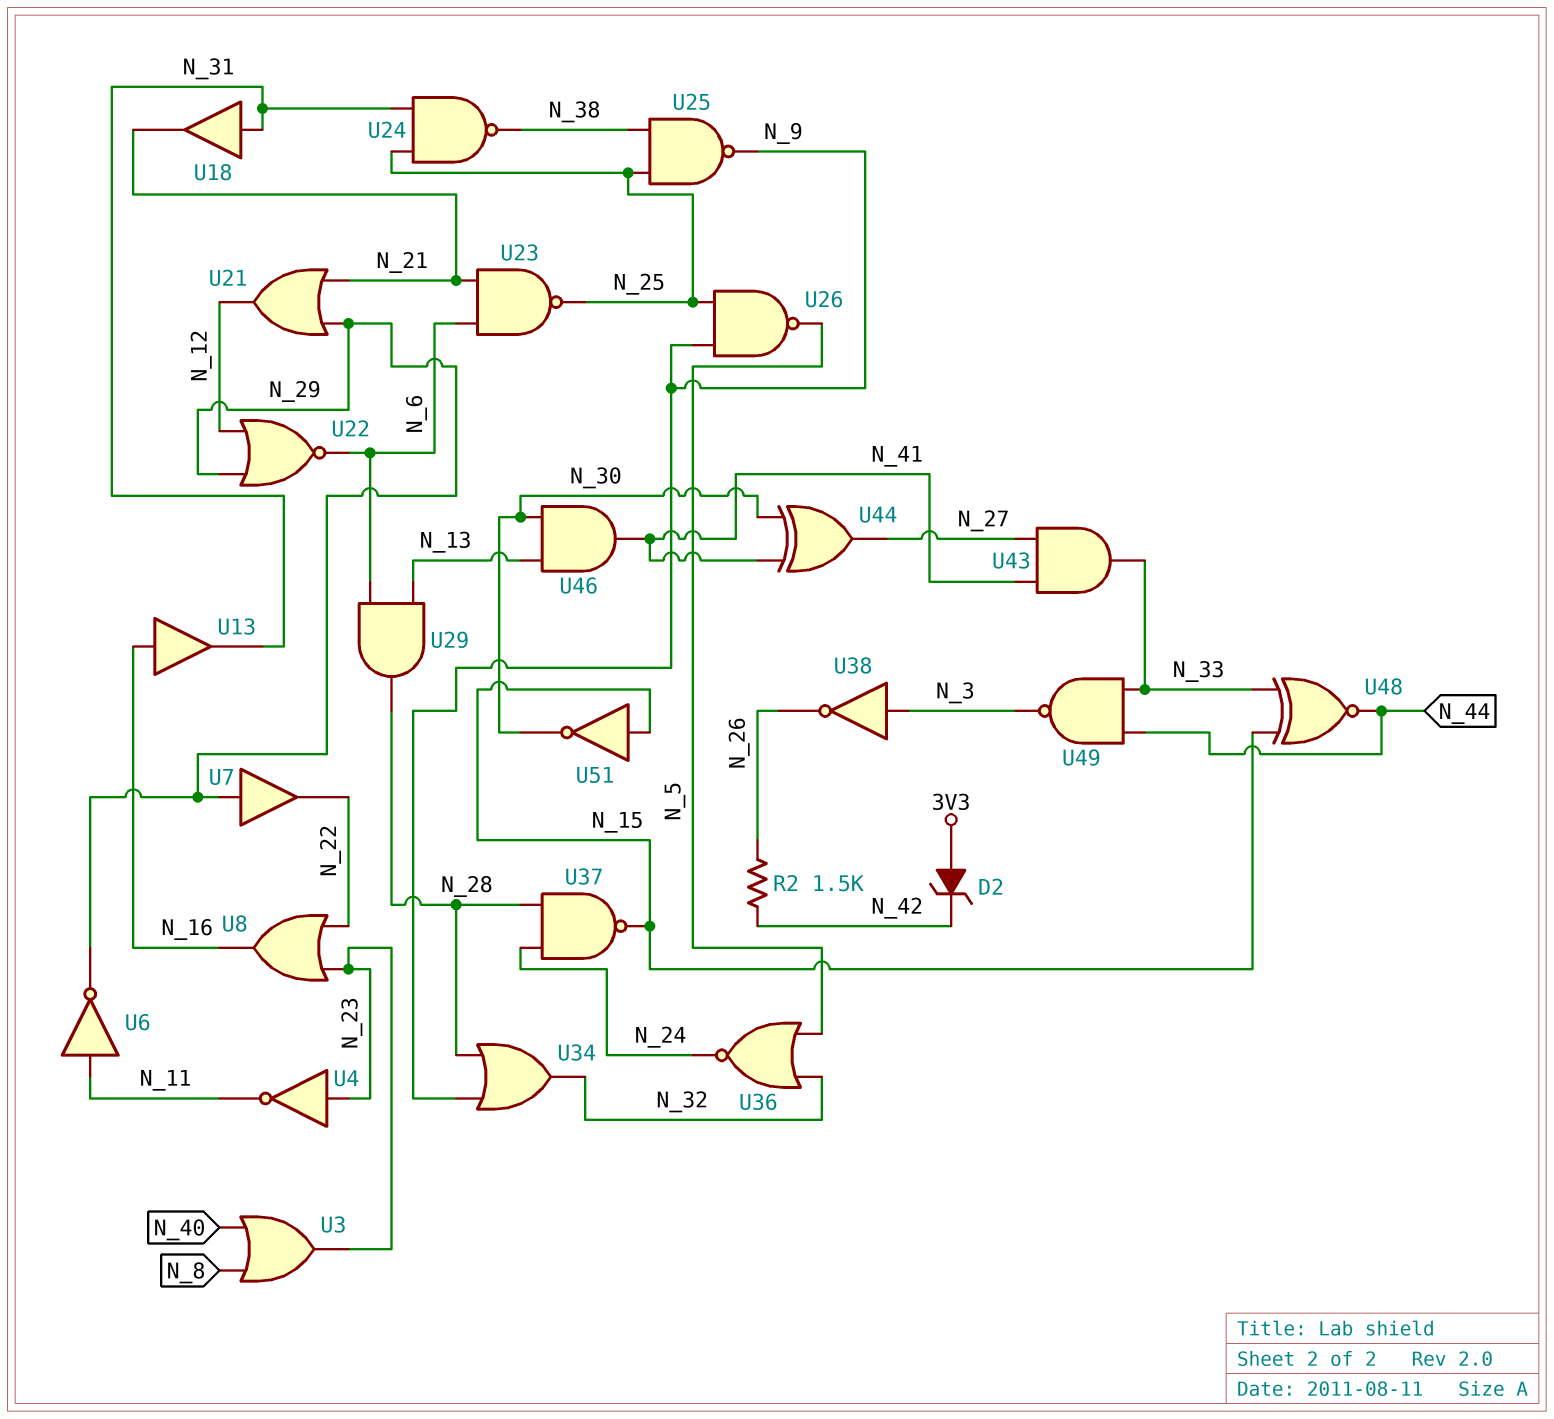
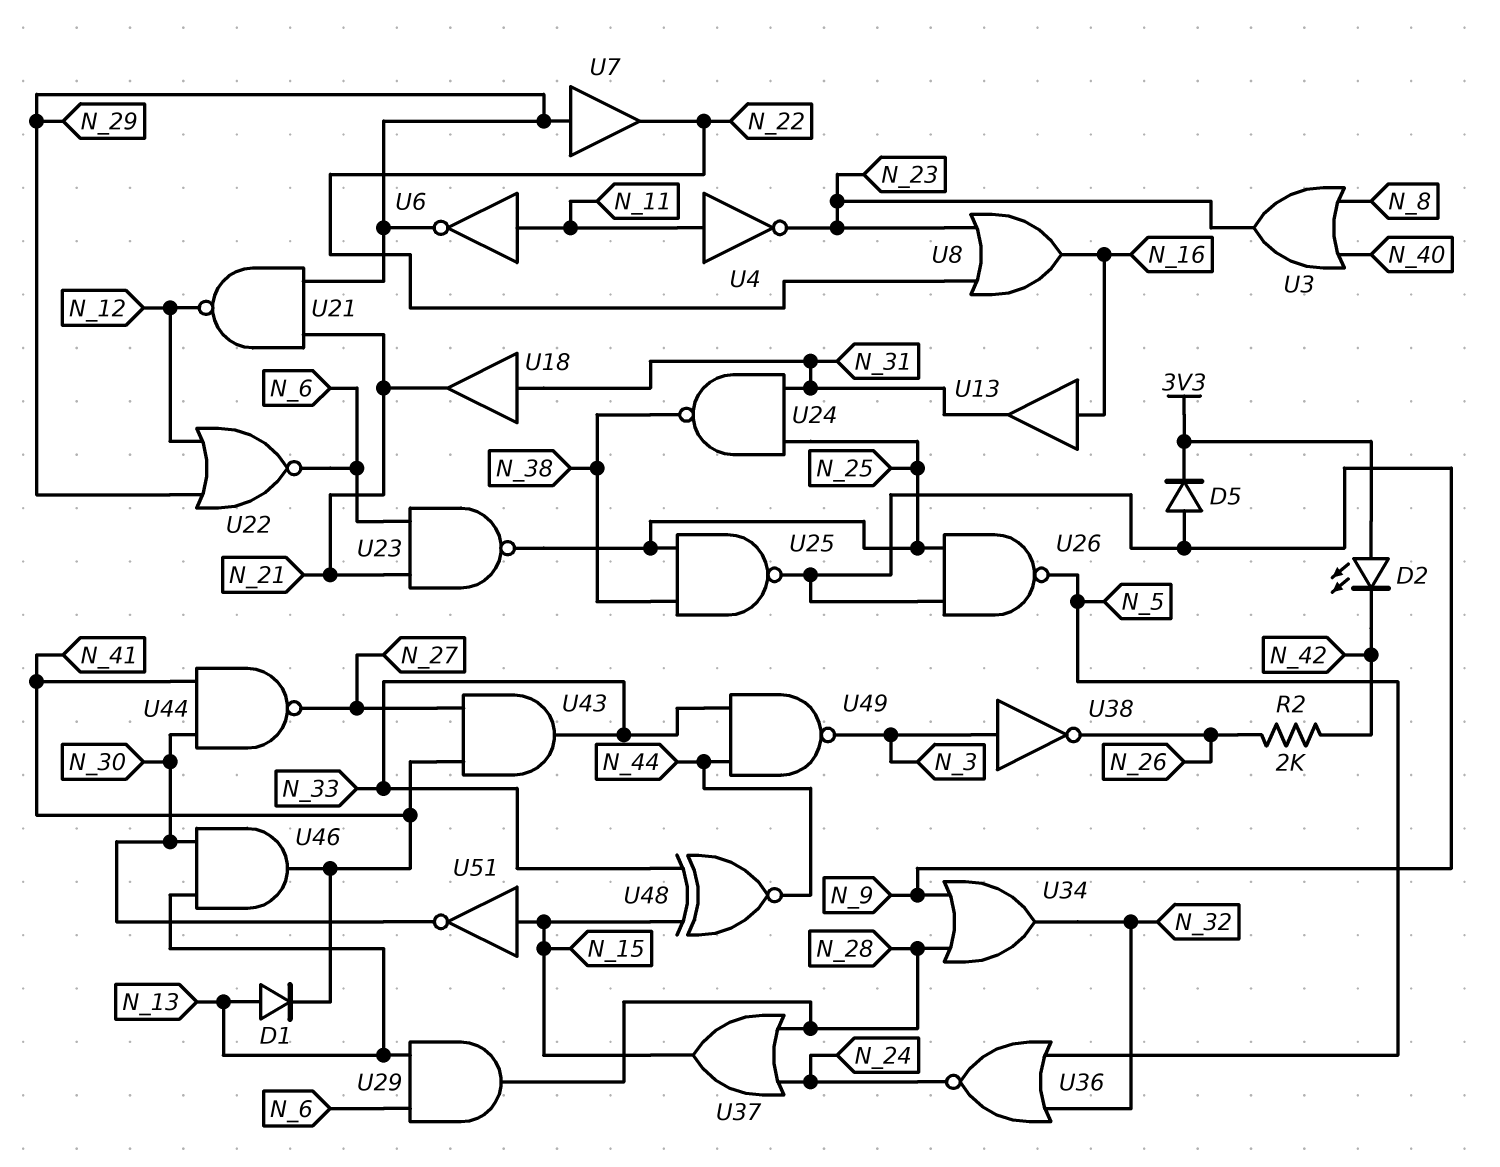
D1: none -> diode (A N_13, K N_41)
D2: zener (A 3V3, K N_42) -> LED (A 3V3, K N_42)
D5: none -> diode (A N_9, K 3V3)
R2: 1.5k (N_26, N_42) -> 2k (N_26, N_42)
U4: NOT (in N_23, out N_11) -> NOT (in N_11, out N_23)
U21: OR (in N_21, in N_29, out N_12) -> NAND (in N_21, in N_29, out N_12)
U37: NAND (in N_24, in N_28, out N_15) -> OR (in N_24, in N_28, out N_15)
U44: XOR (in N_30, in N_41, out N_27) -> NAND (in N_30, in N_41, out N_27)

